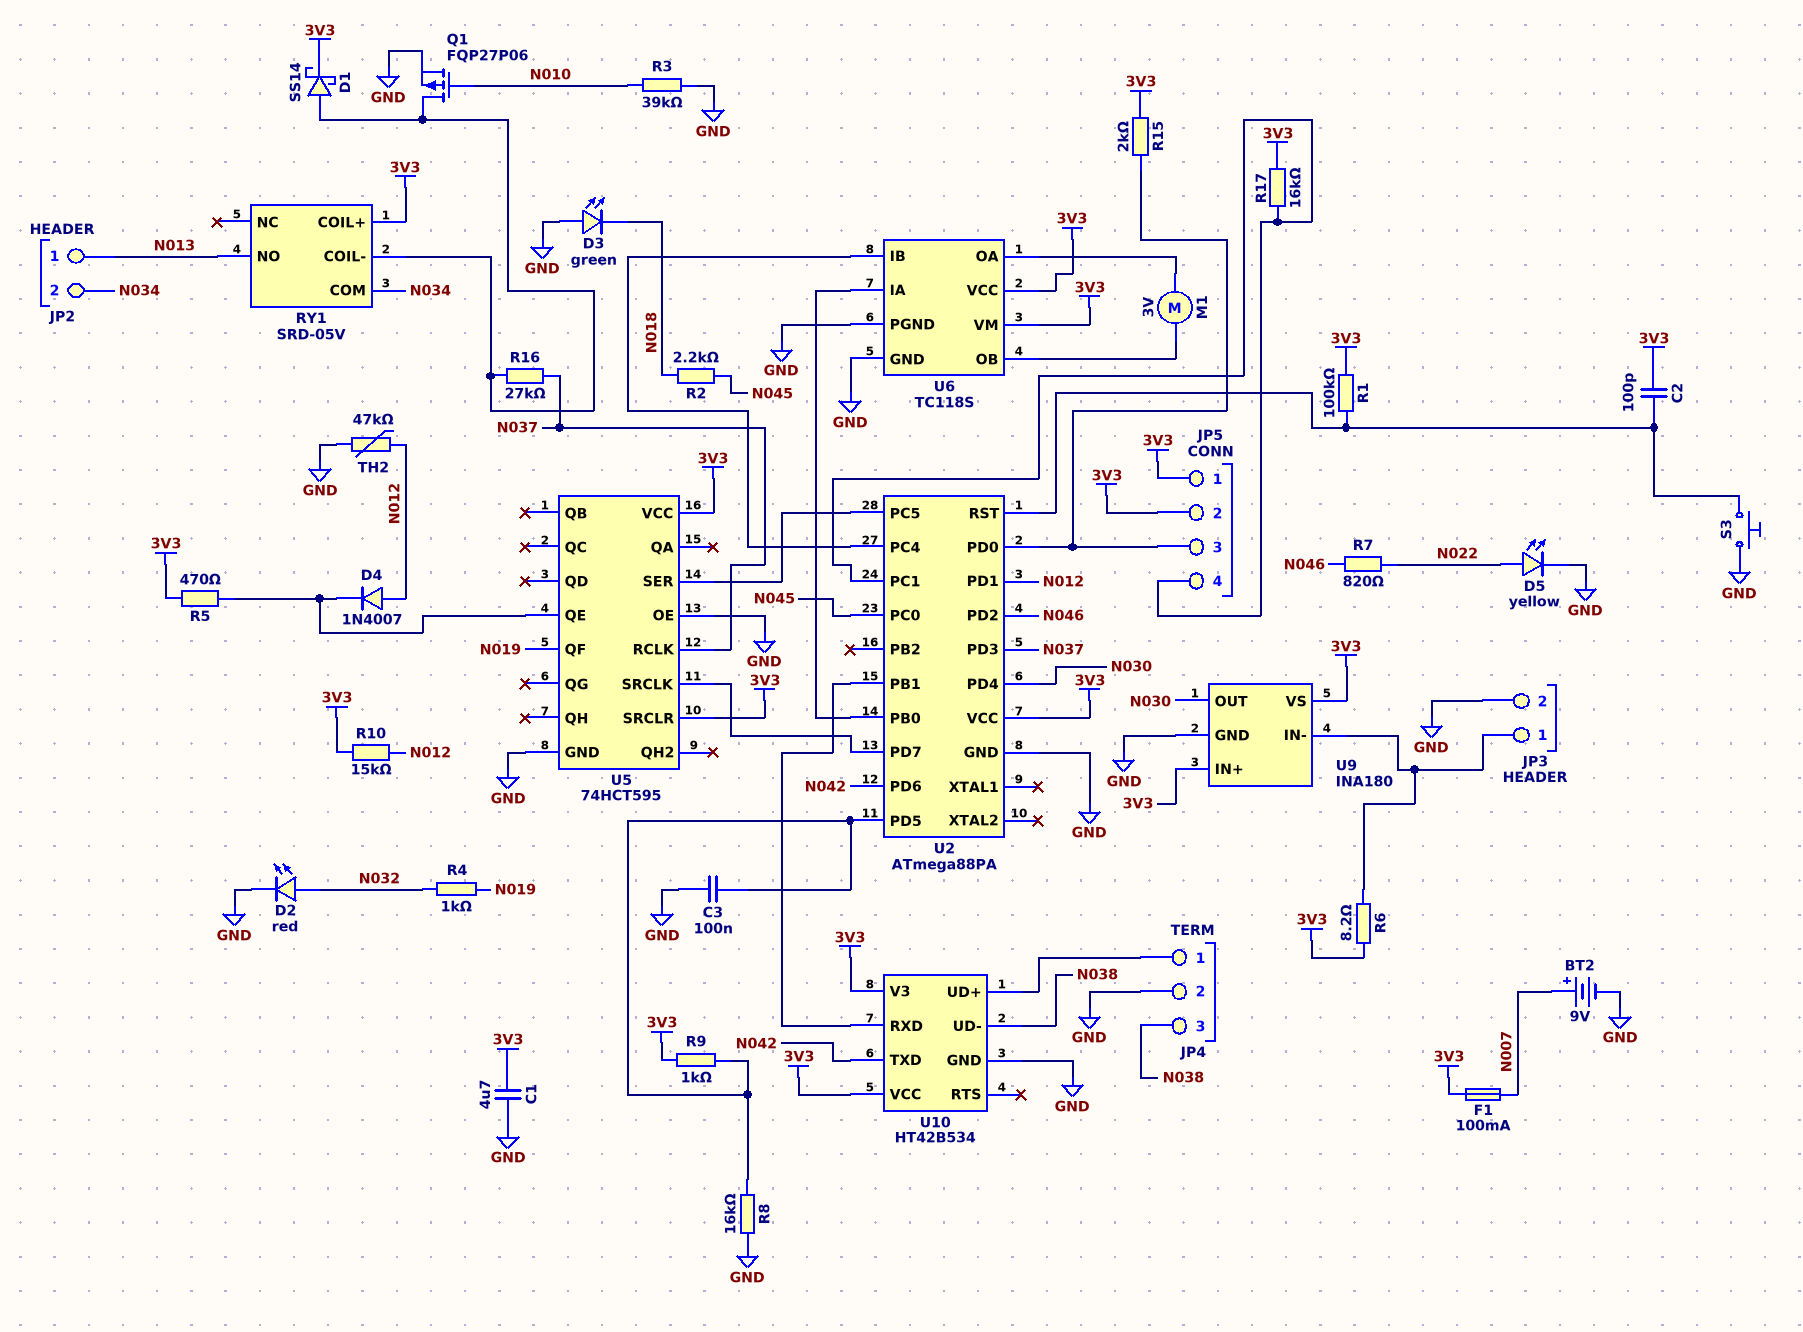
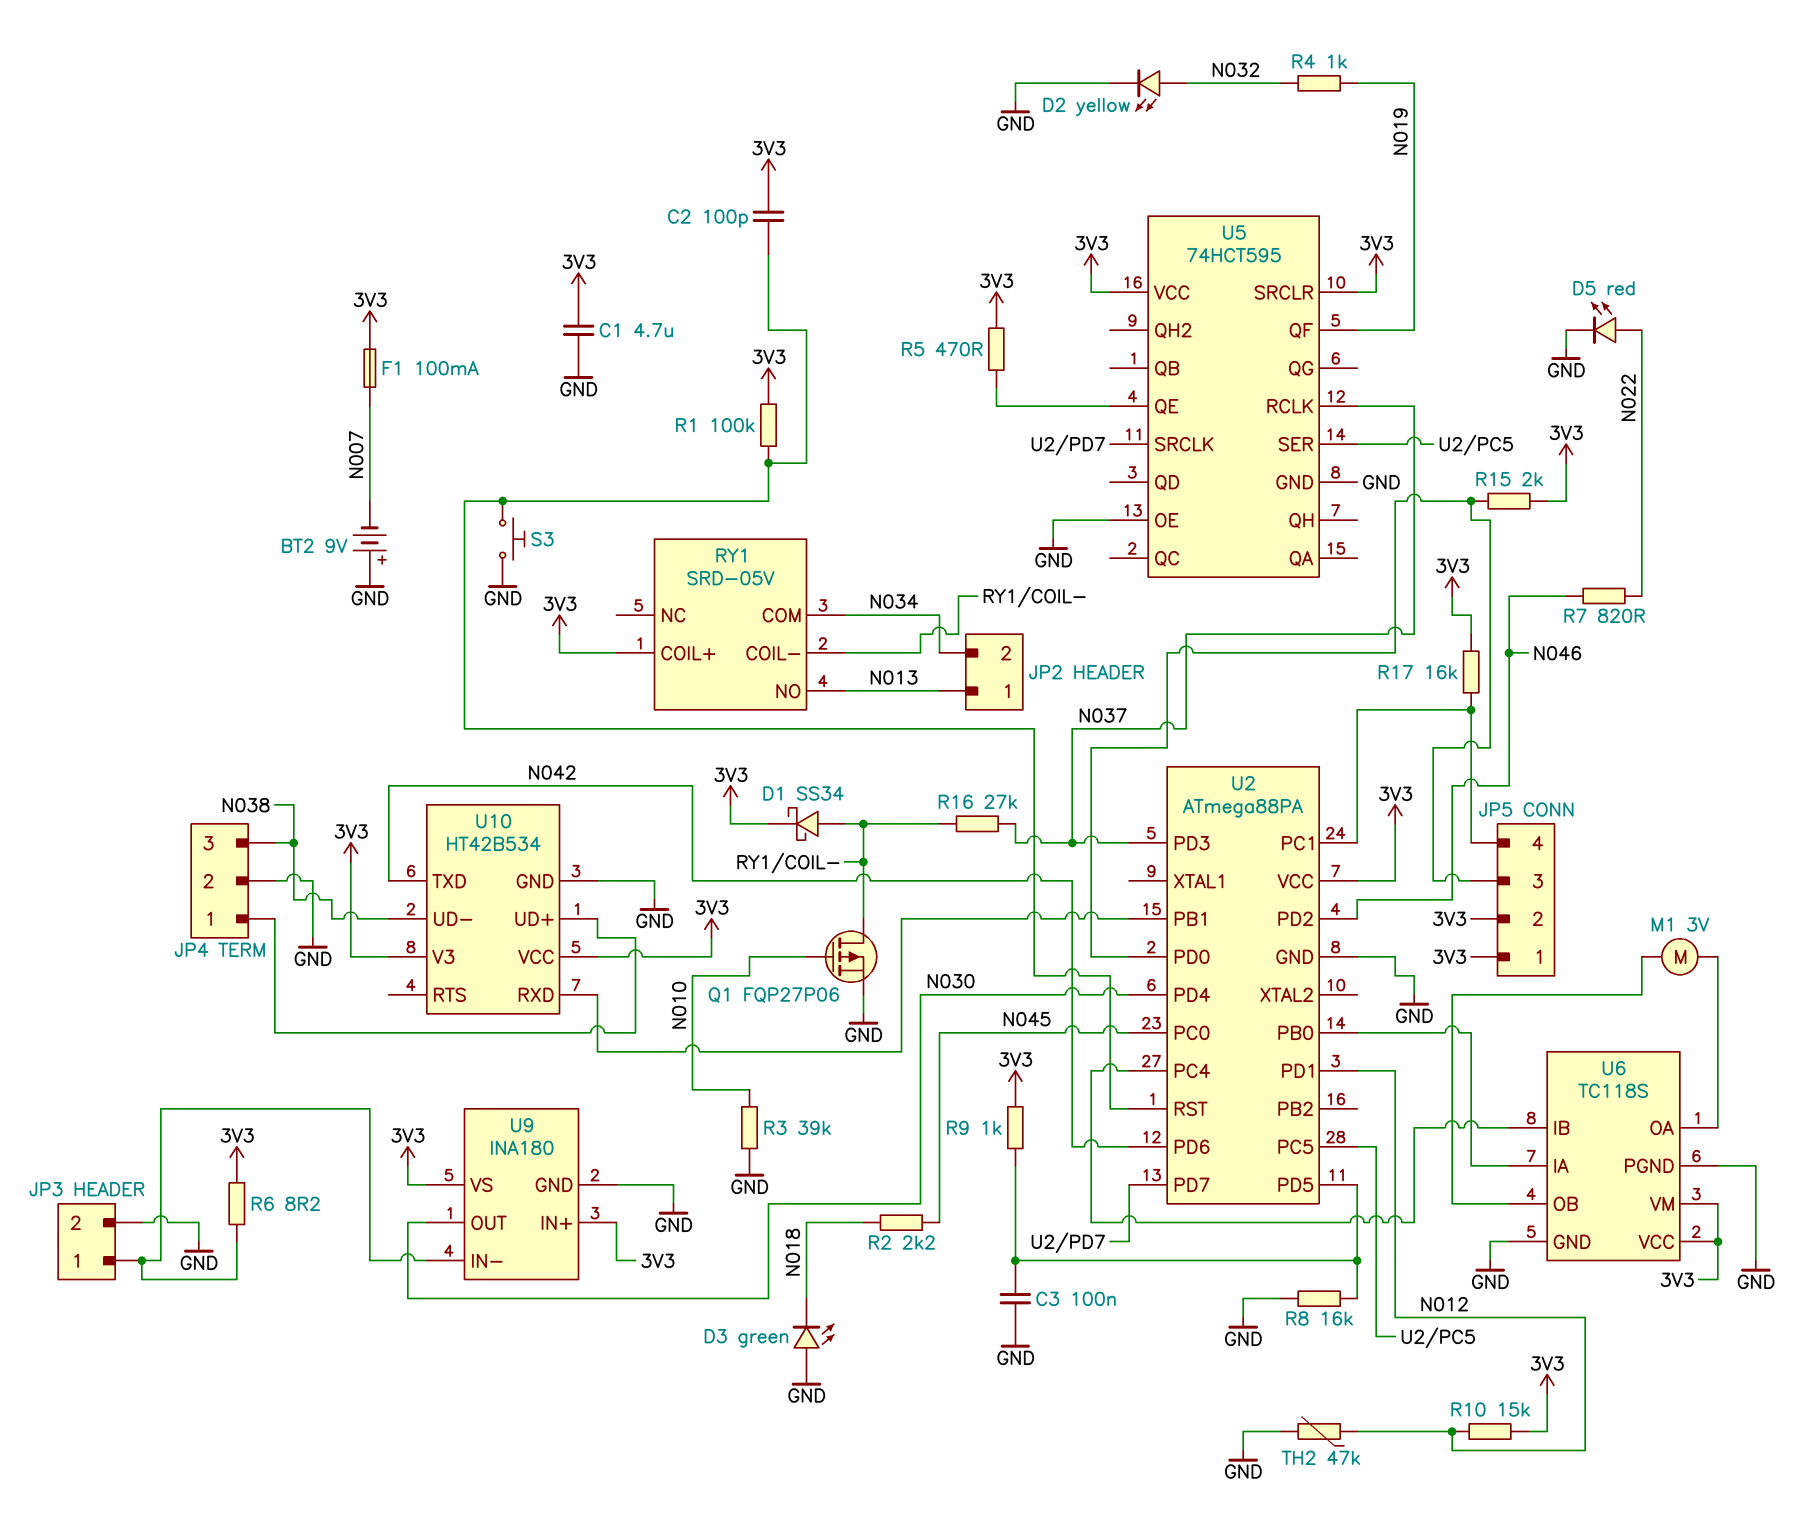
BT2: 9V (plus N007, minus GND) -> 9V (plus GND, minus N007)
D1: schottky SS14 (A RY1/COIL-, K 3V3) -> schottky SS34 (A RY1/COIL-, K 3V3)
D2: LED red (A N032, K GND) -> LED yellow (A N032, K GND)
D4: diode 1N4007 (A N012, K U5/QE) -> none
D5: LED yellow (A N022, K GND) -> LED red (A N022, K GND)

